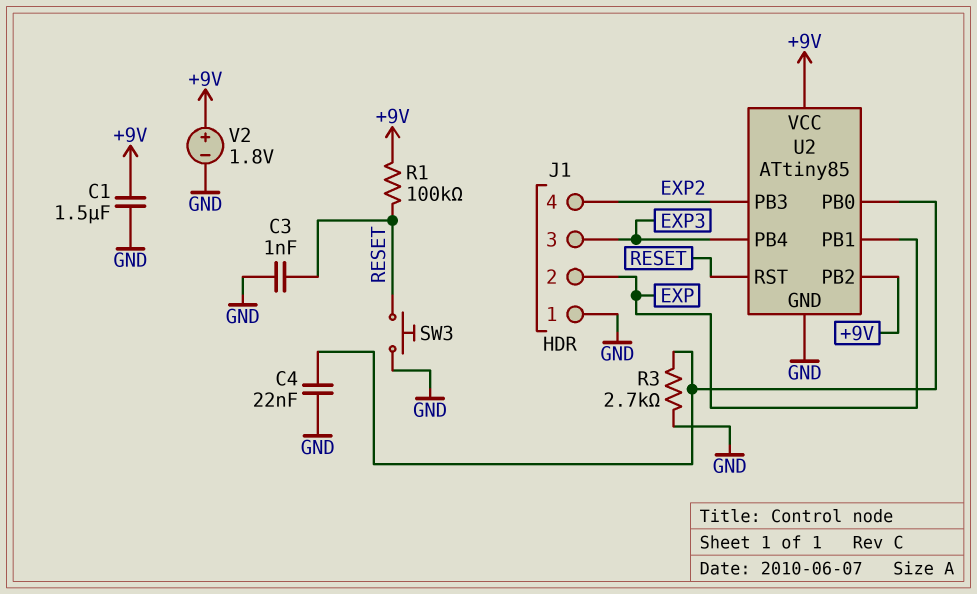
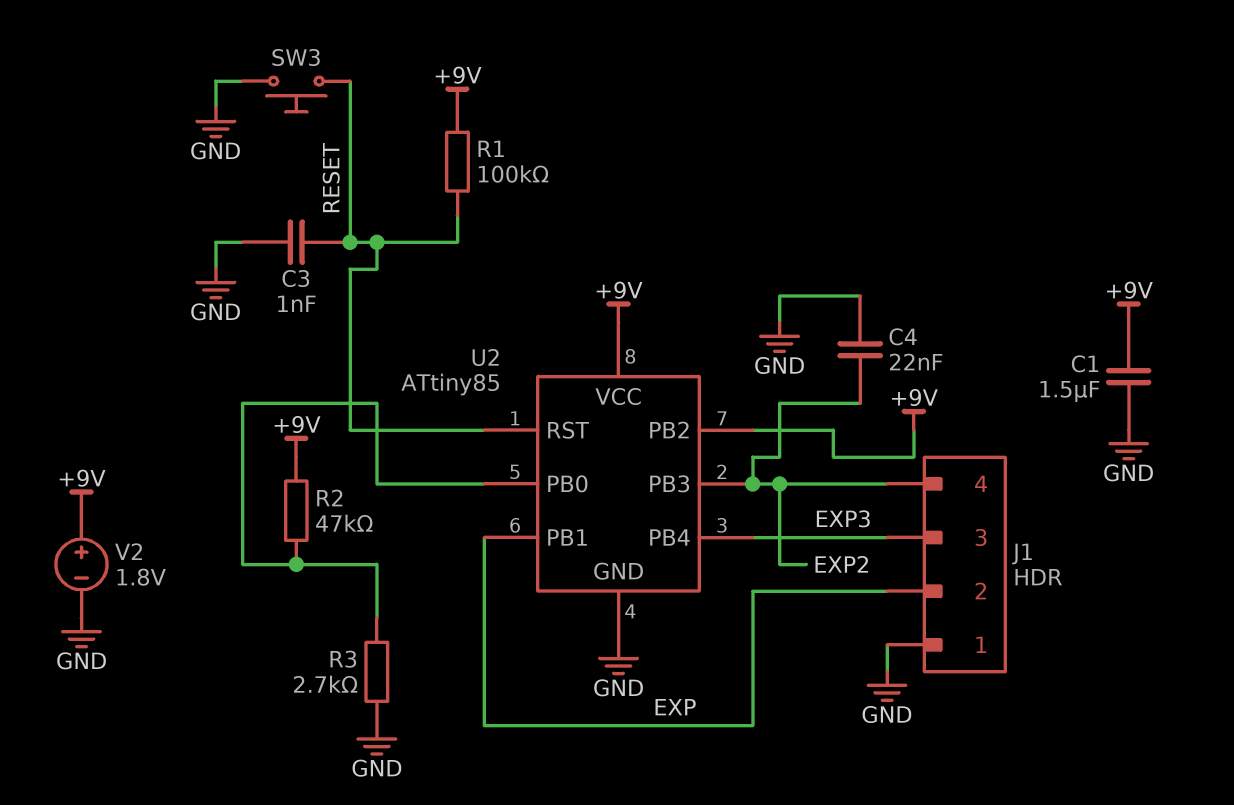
C4: 22nF (GND, U2/PB0) -> 22nF (EXP2, GND)
R2: none -> 47k (+9V, U2/PB0)

